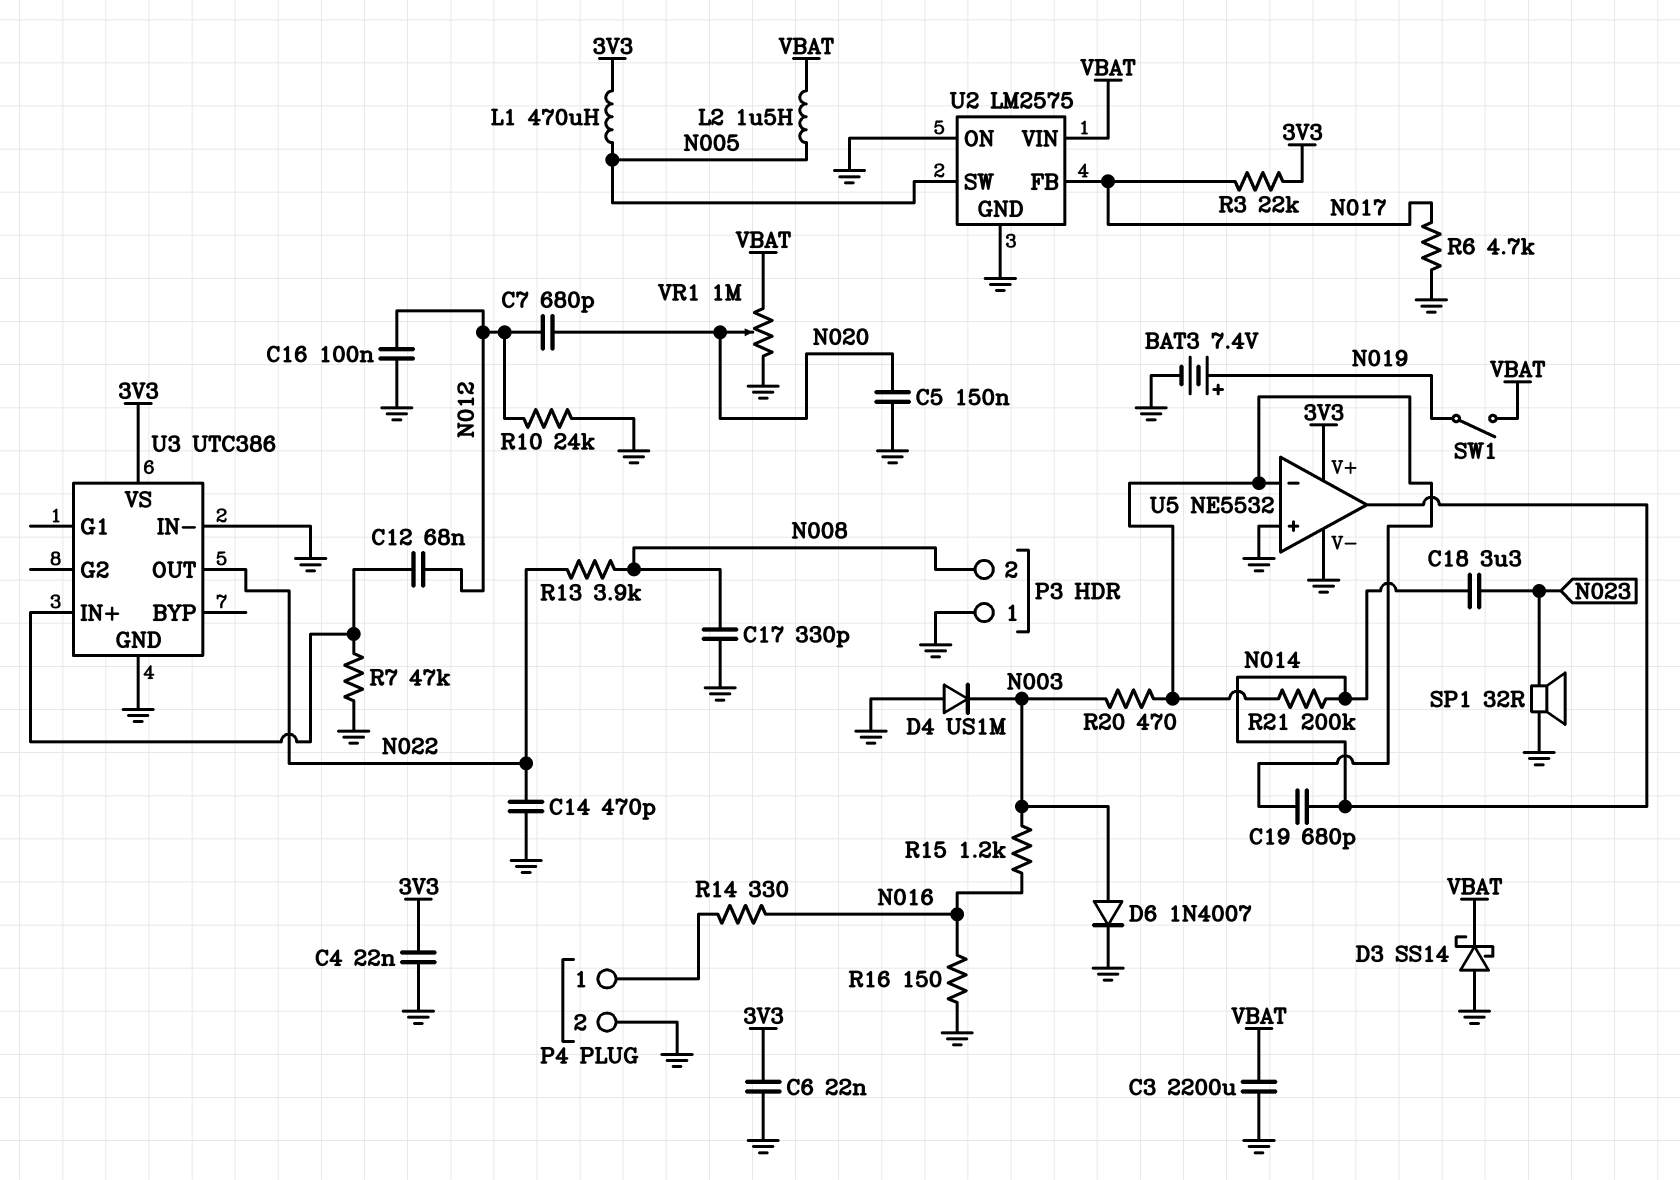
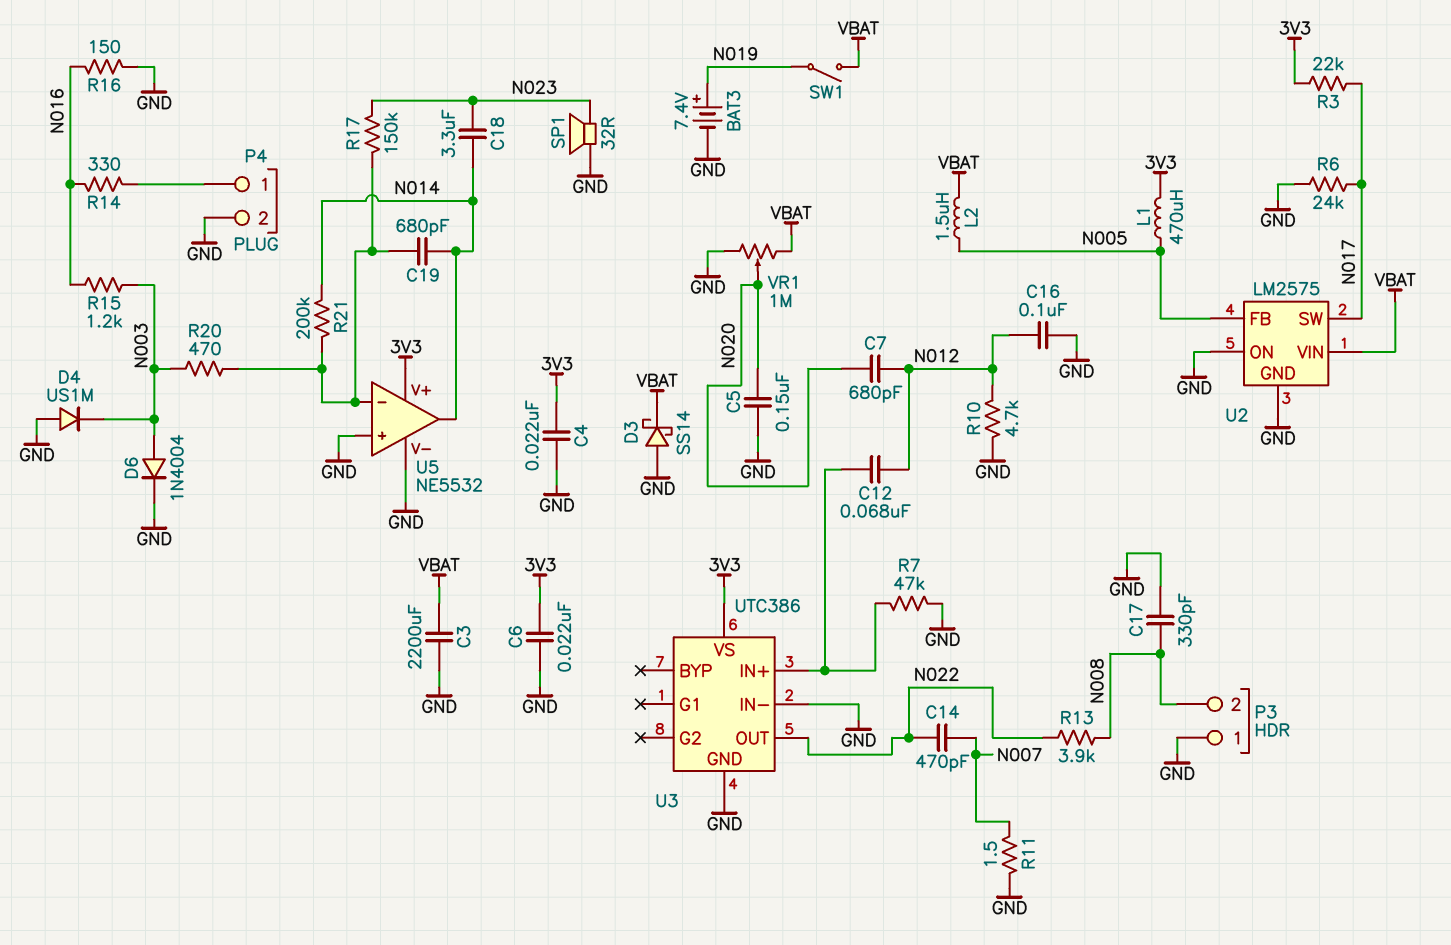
C14: 470pF (GND, N022) -> 470pF (N007, N022)
D6: diode 1N4007 (A N003, K GND) -> diode 1N4004 (A N003, K GND)
R6: 4.7k (GND, N017) -> 24k (GND, N017)
R10: 24k (GND, N012) -> 4.7k (GND, N012)
R11: none -> 1.5 (GND, N007)
R17: none -> 150k (N023, U5/in-)
U2 pin FB: N017 -> N005
U2 pin SW: N005 -> N017

